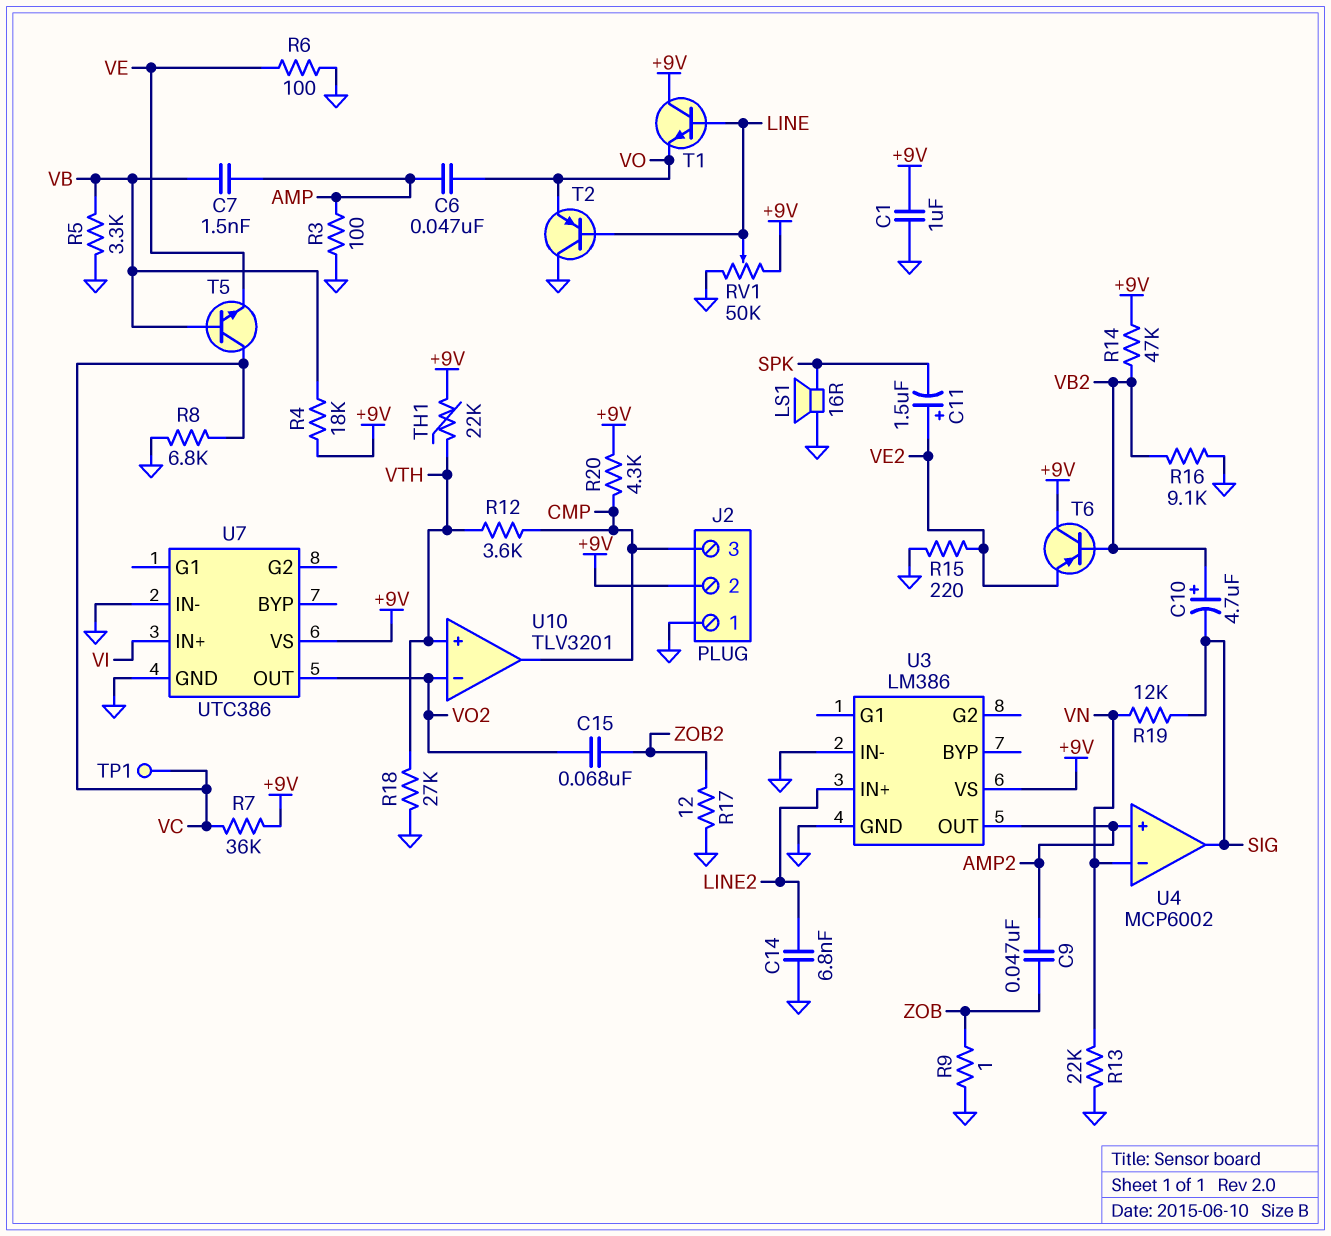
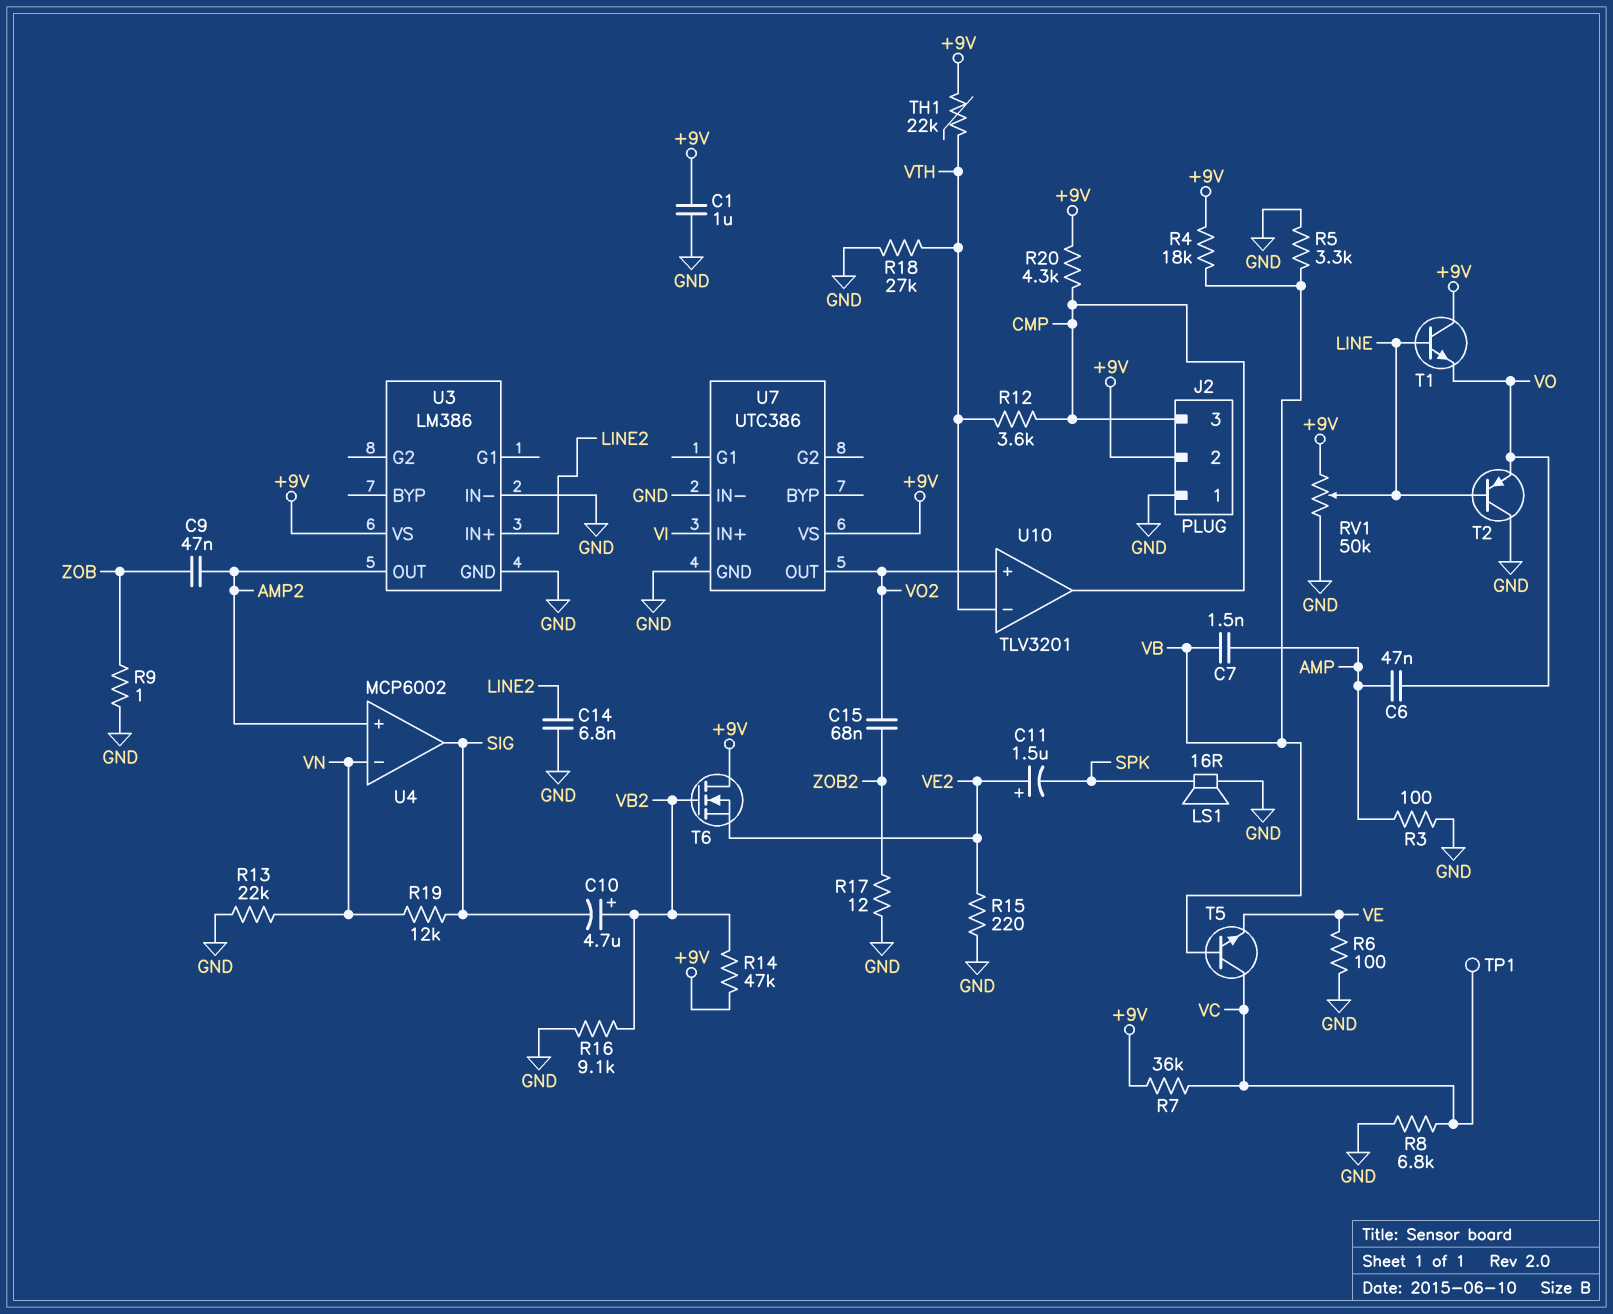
T6: PNP (B VB2, C +9V, E VE2) -> NMOS (G VB2, D +9V, S VE2)
U10 pin in+: VTH -> VO2
U10 pin in-: VO2 -> VTH

